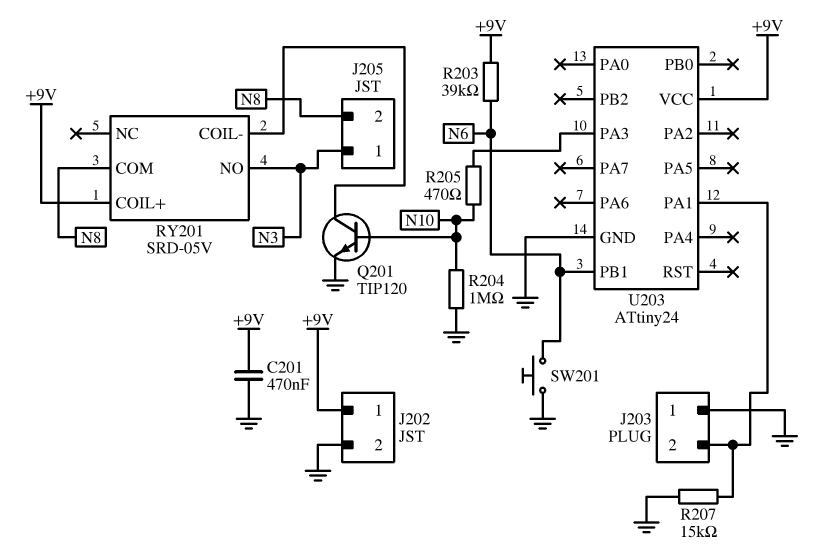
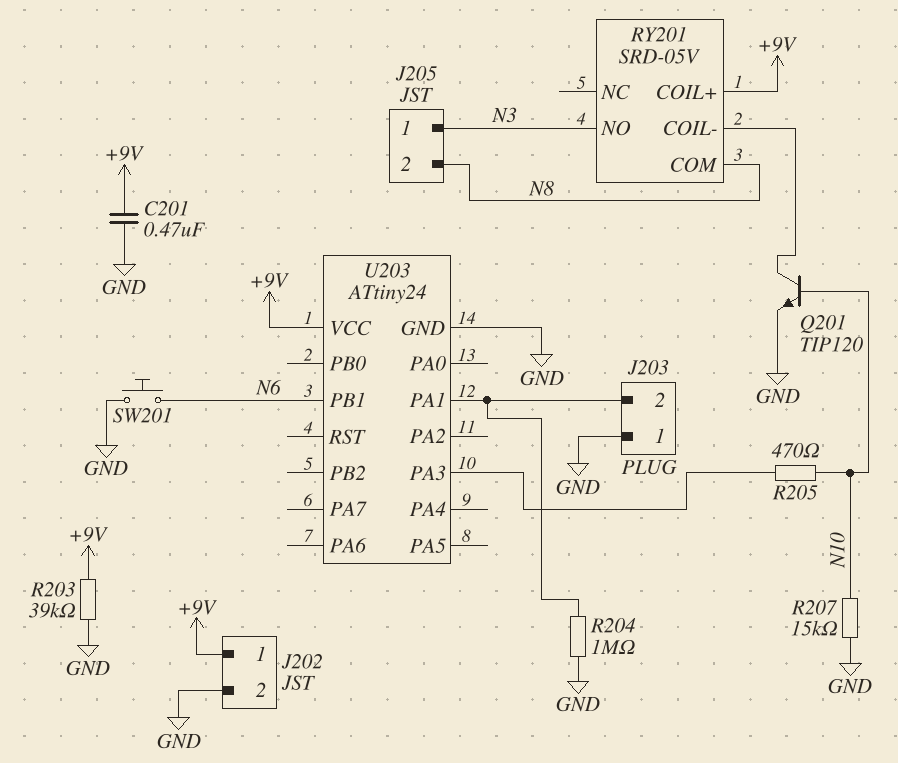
R203: 39k (+9V, N6) -> 39k (+9V, GND)
R204: 1M (GND, N10) -> 1M (GND, J203/2)
R207: 15k (GND, J203/2) -> 15k (GND, N10)

